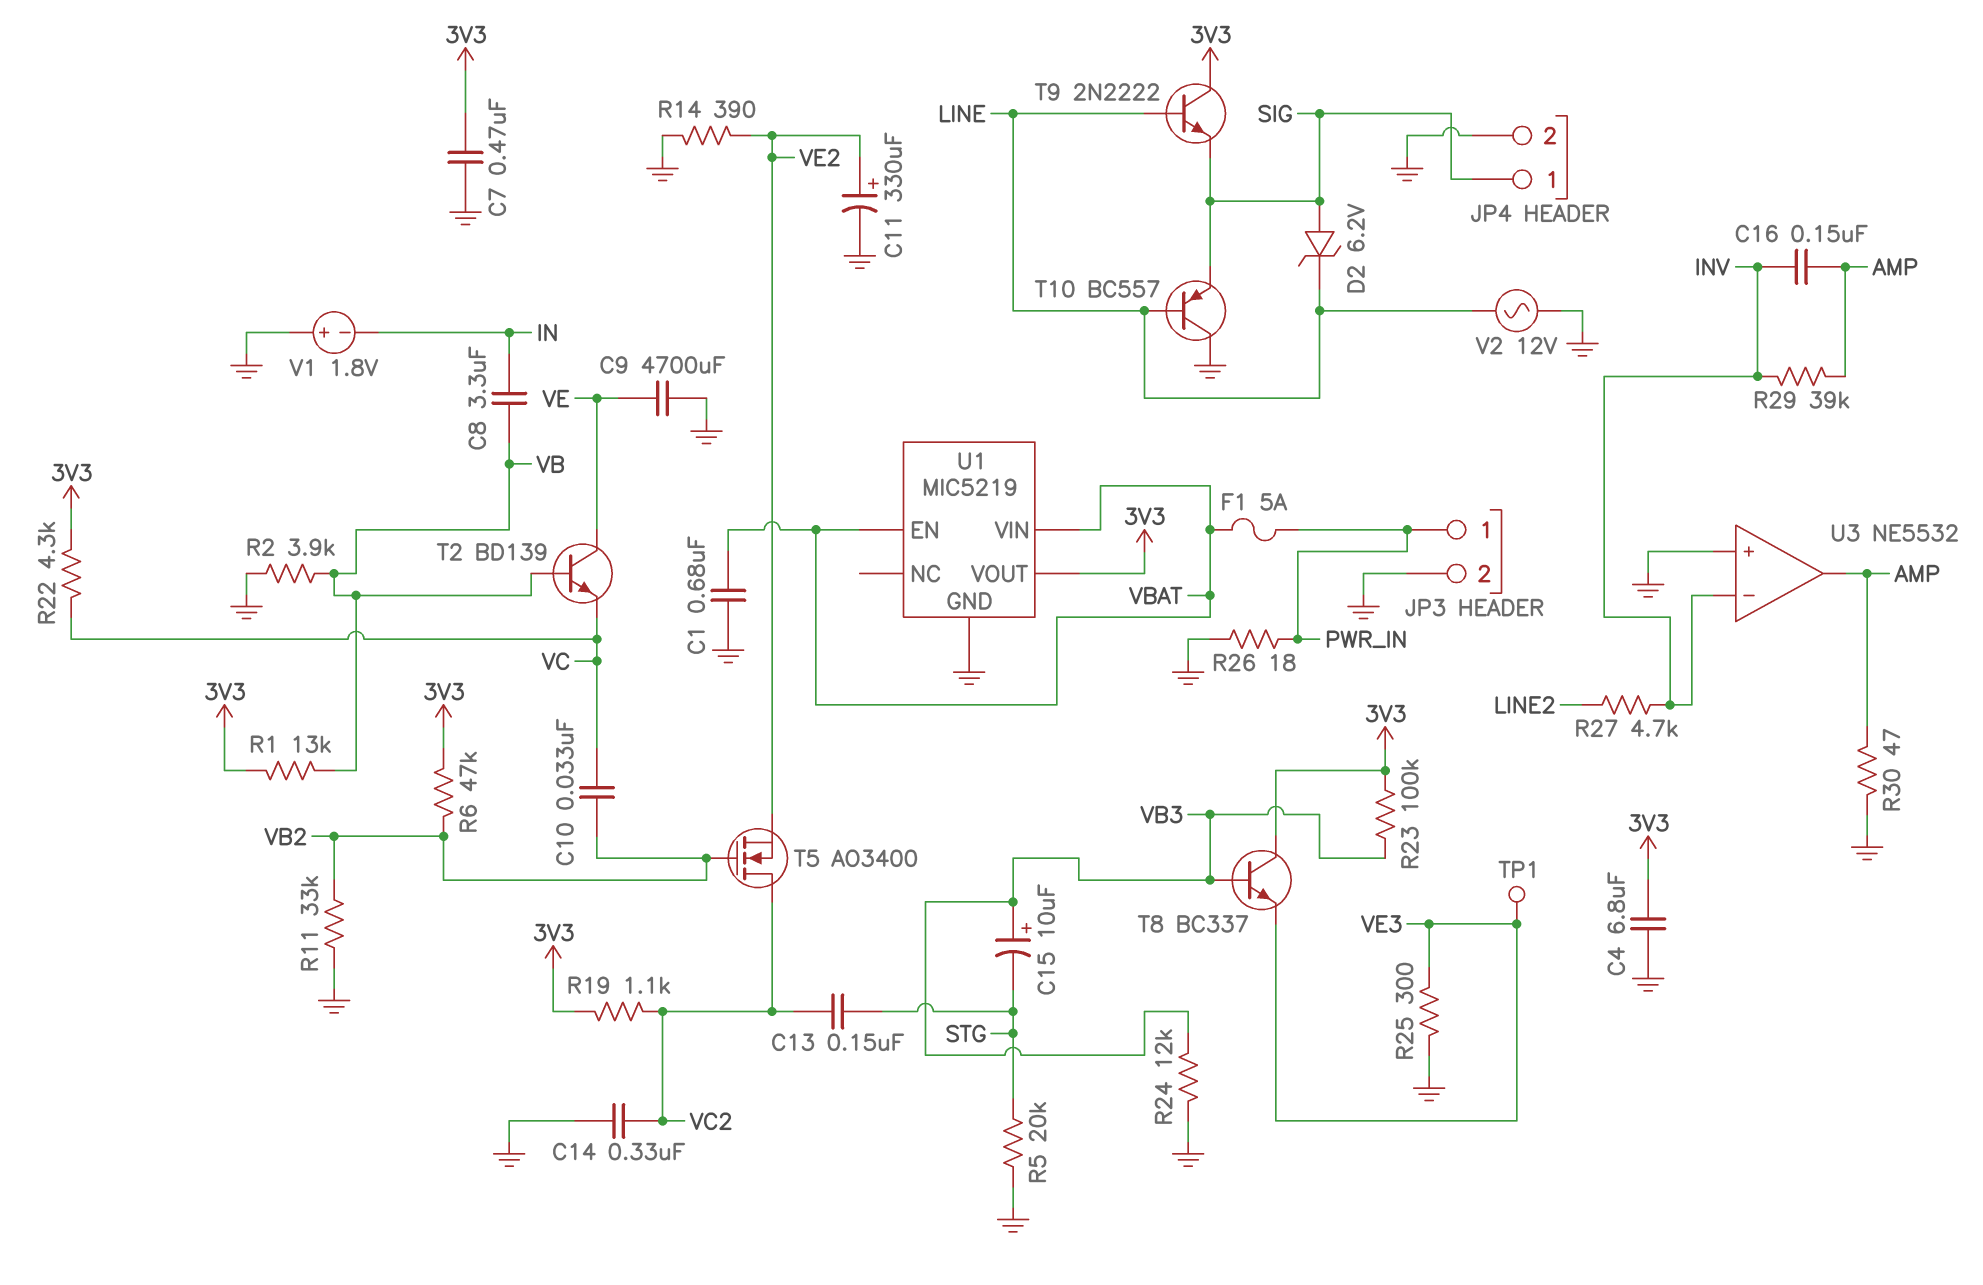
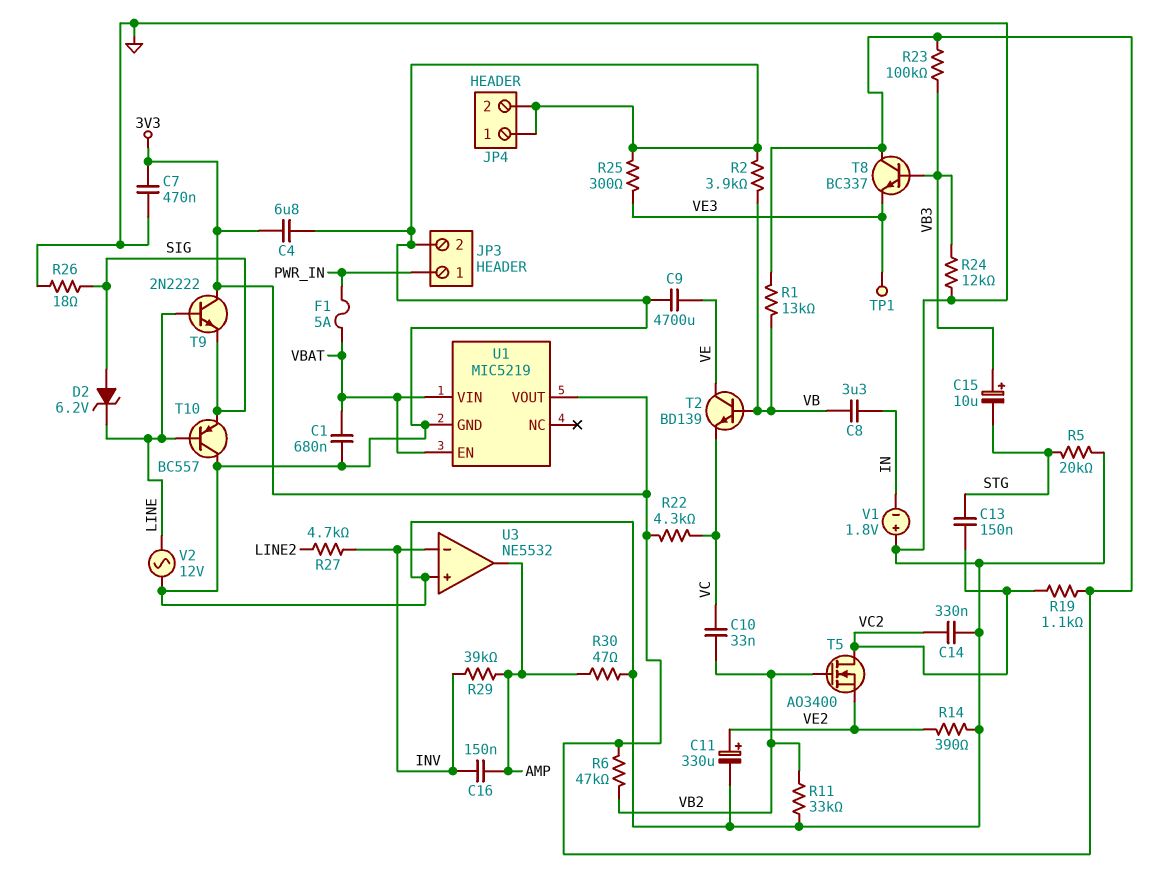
JP4 pin 1: SIG -> GND
R26: 18 (GND, PWR_IN) -> 18 (GND, SIG)

